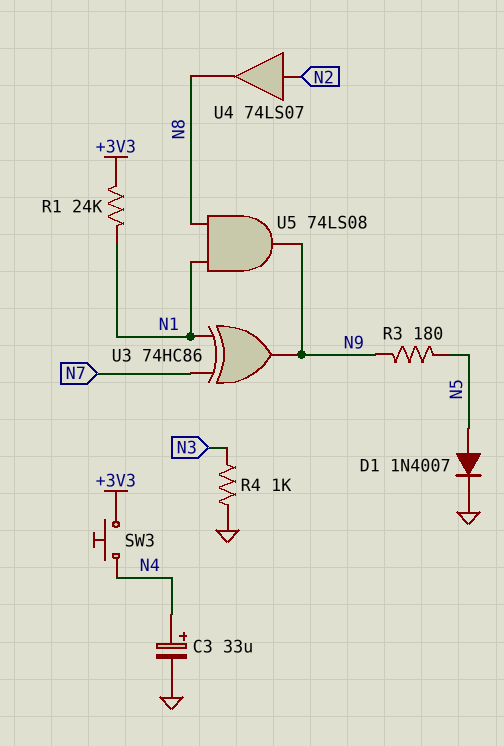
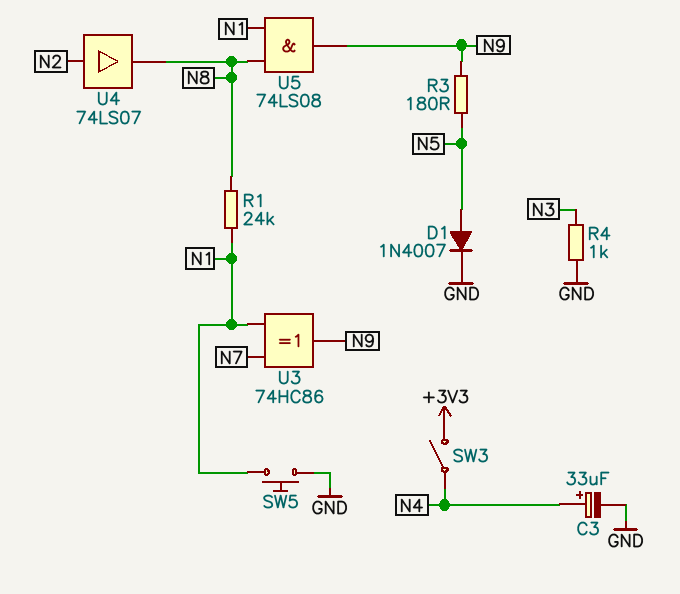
R1: 24k (+3V3, N1) -> 24k (N1, N8)
SW3: button (+3V3, N4) -> switch (+3V3, N4)
SW5: none -> button (GND, N1)

